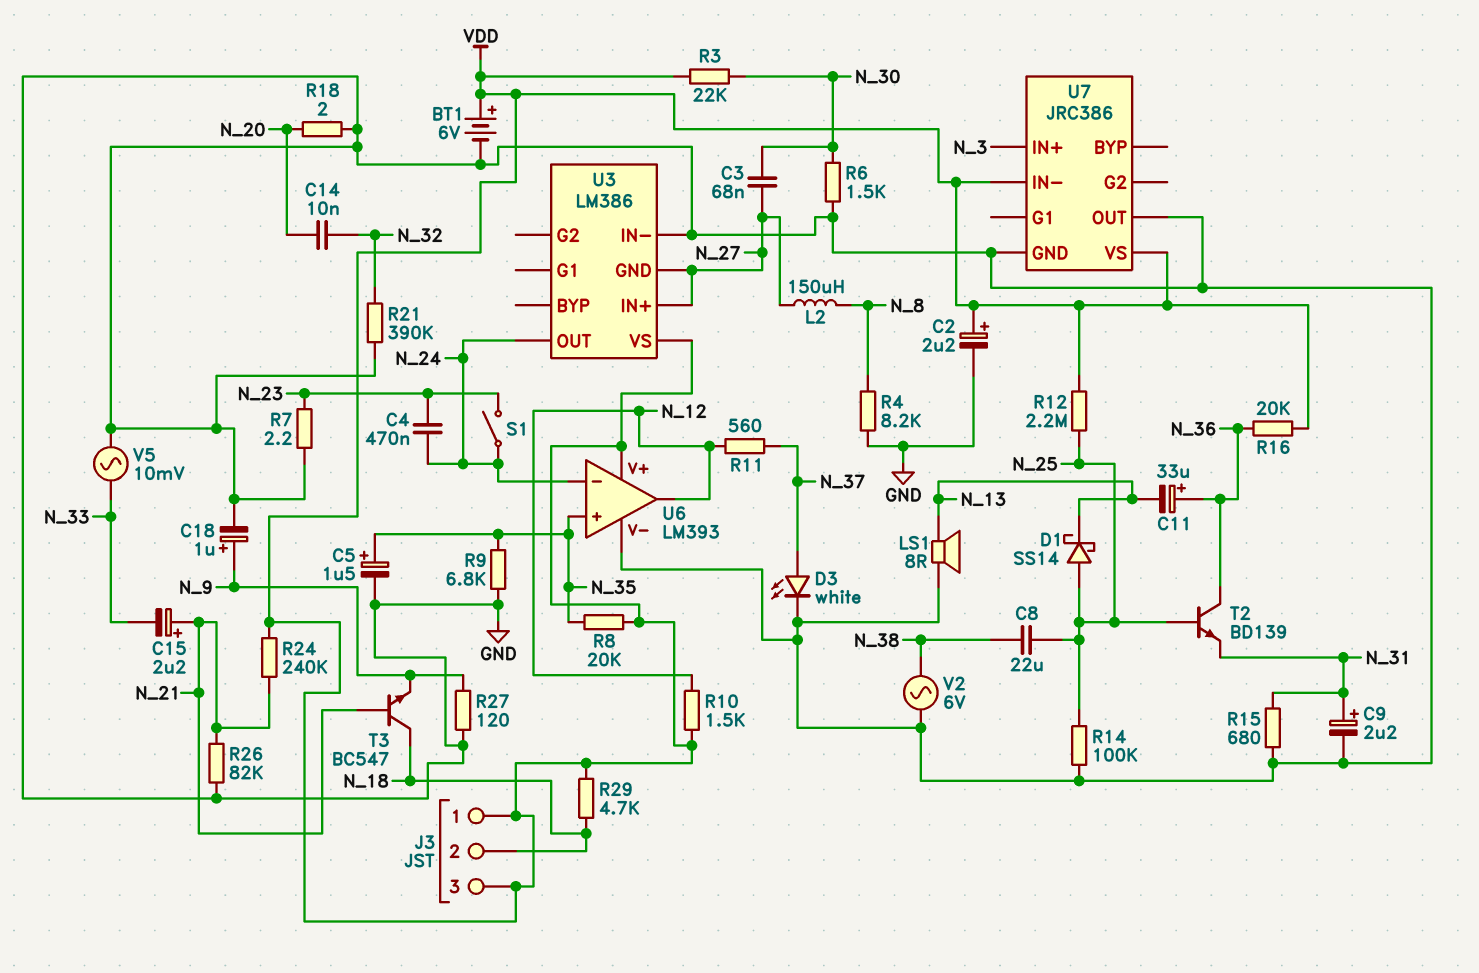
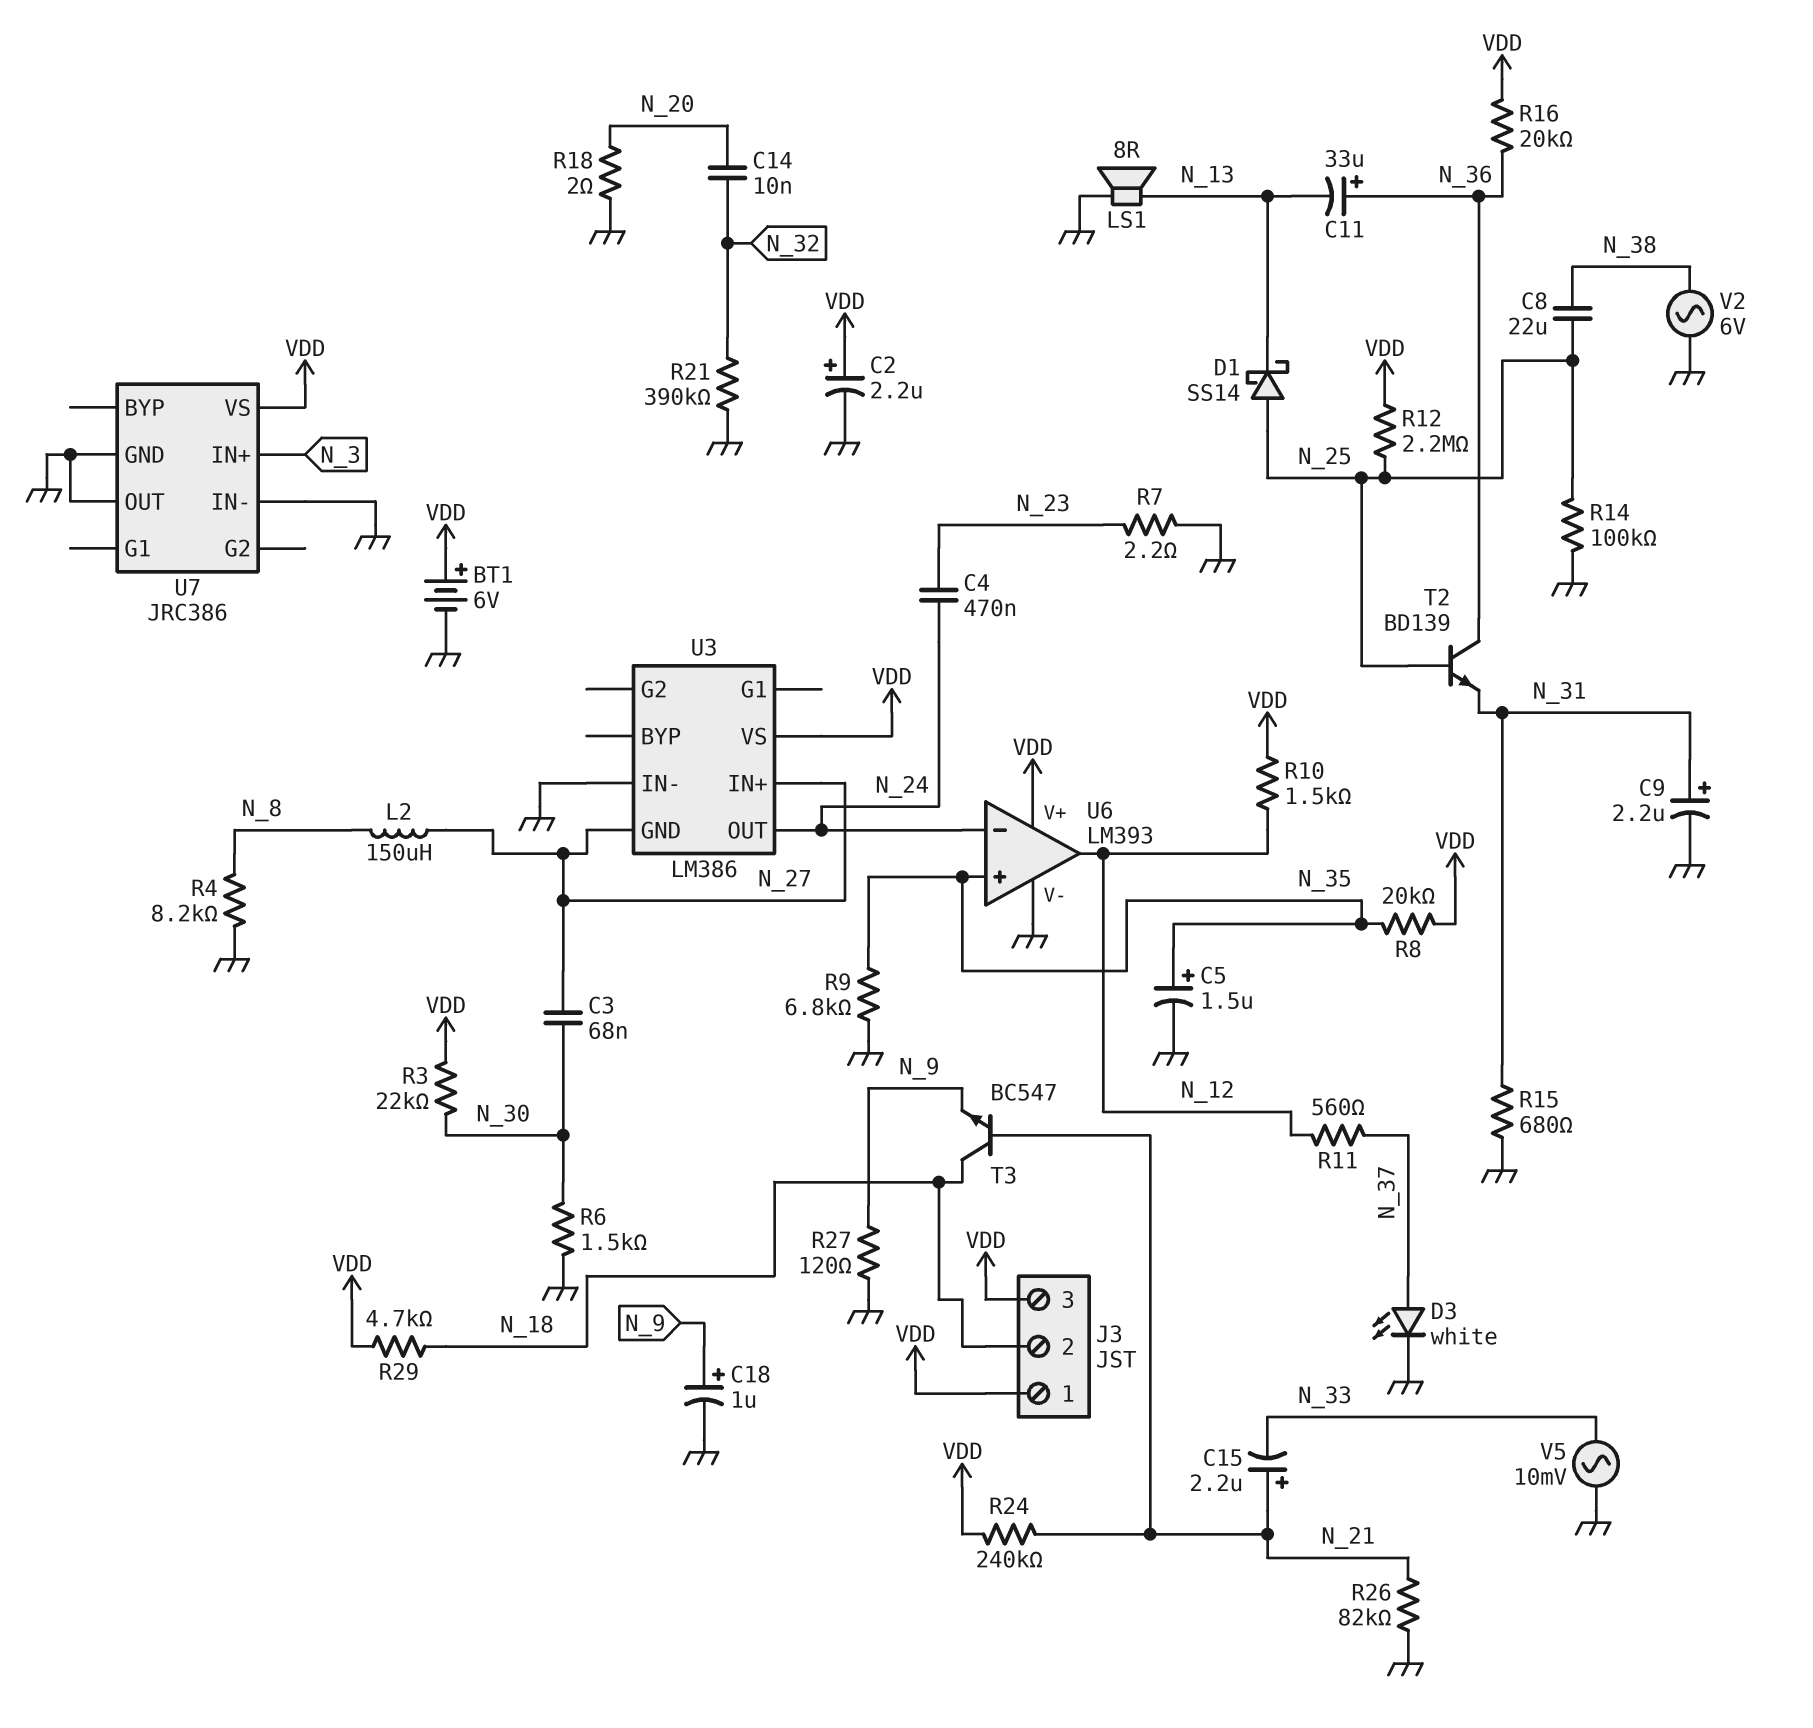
S1: switch (N_23, N_24) -> none
U7 pin IN-: VDD -> GND

